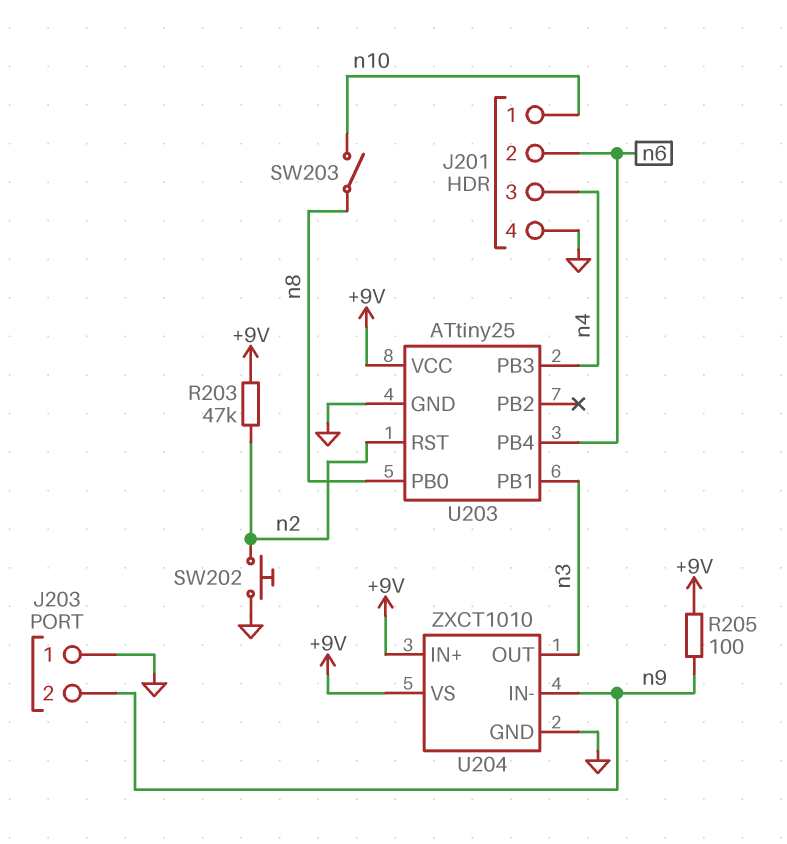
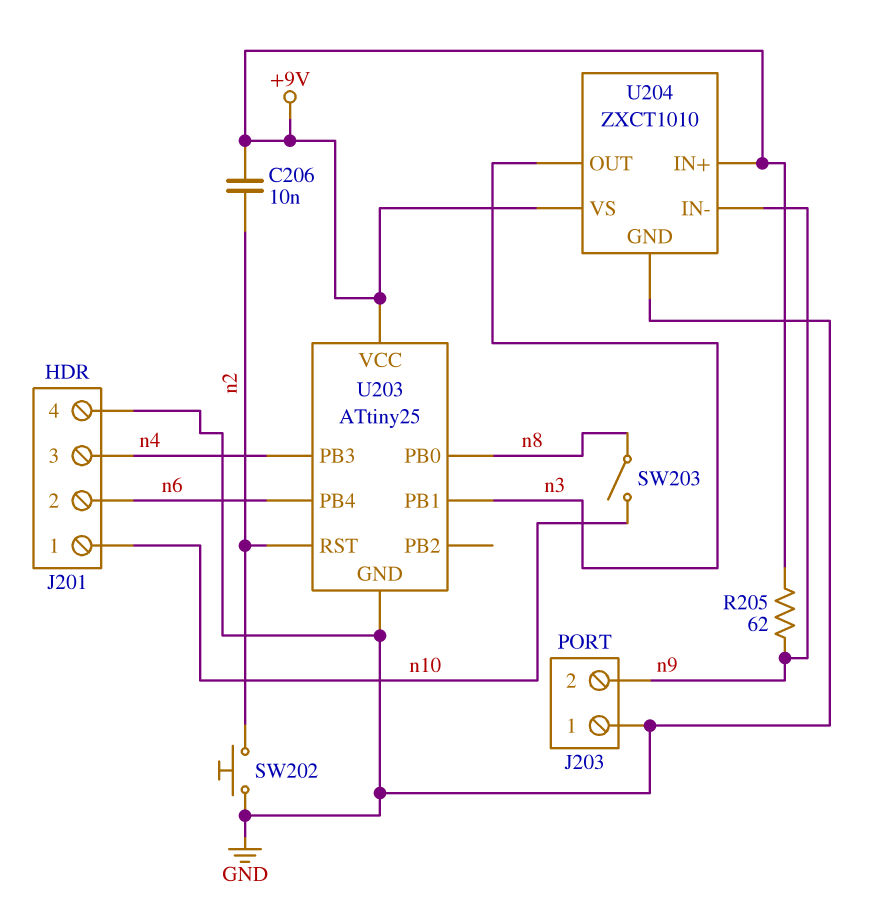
C206: none -> 10nF (+9V, n2)
R203: 47k (+9V, n2) -> none
R205: 100 (+9V, n9) -> 62 (+9V, n9)

